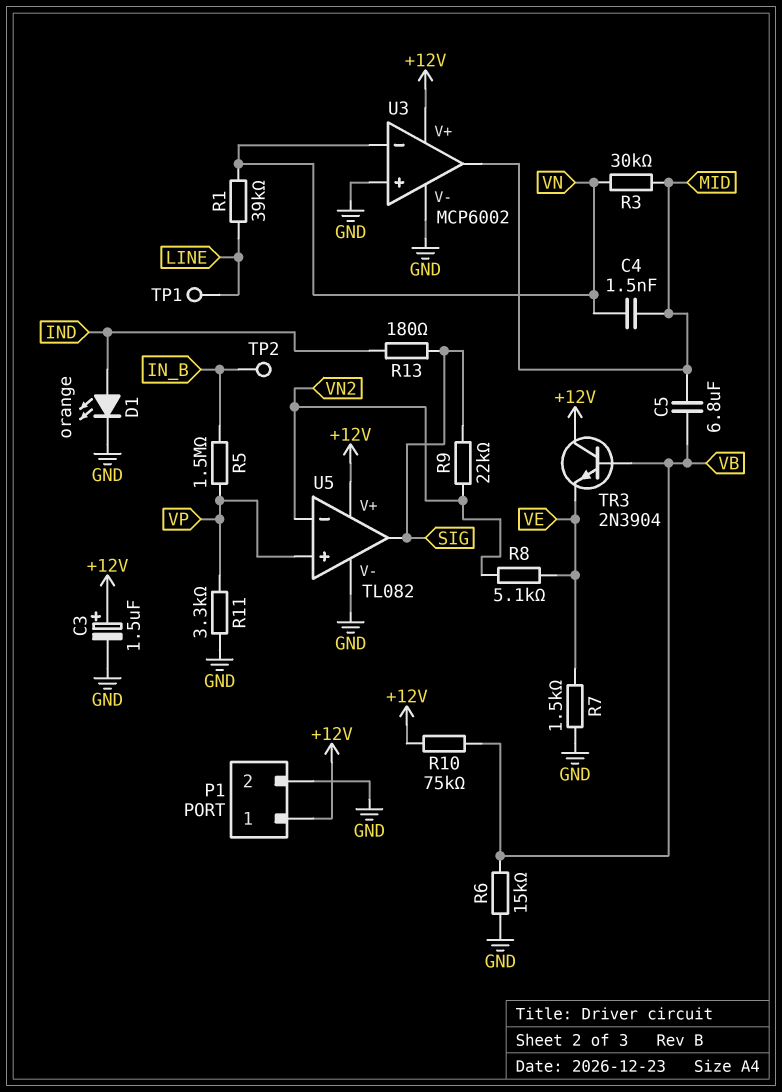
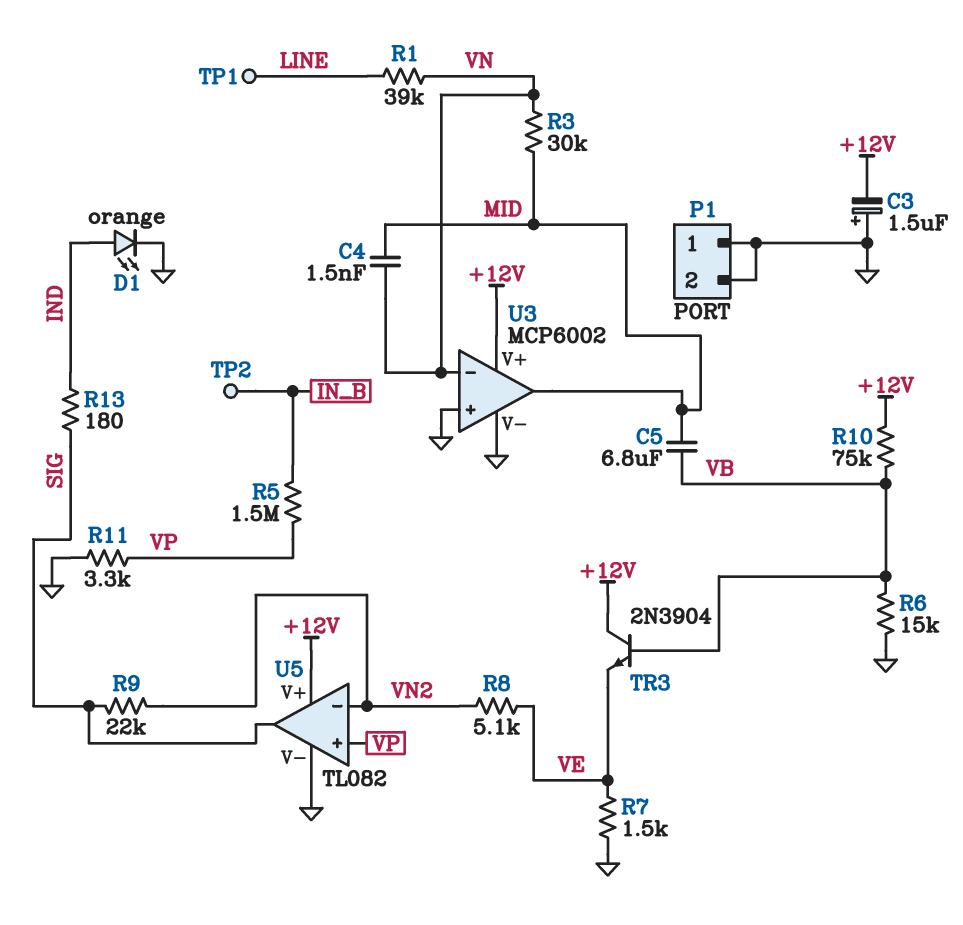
C3: 1.5uF (plus +12V, minus GND) -> 1.5uF (plus GND, minus +12V)
P1 pin 1: +12V -> GND

